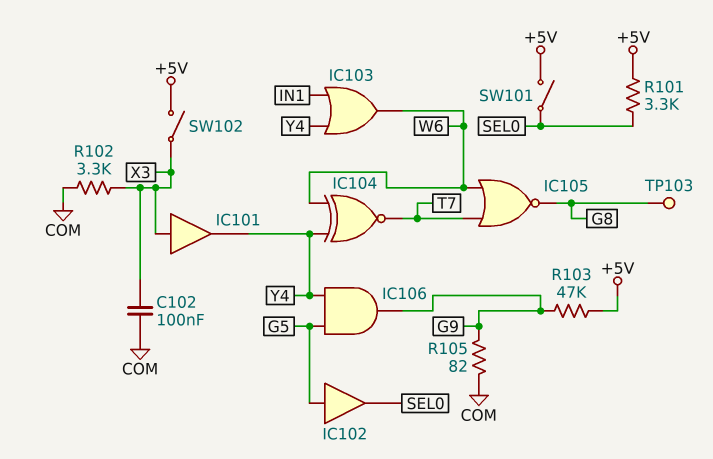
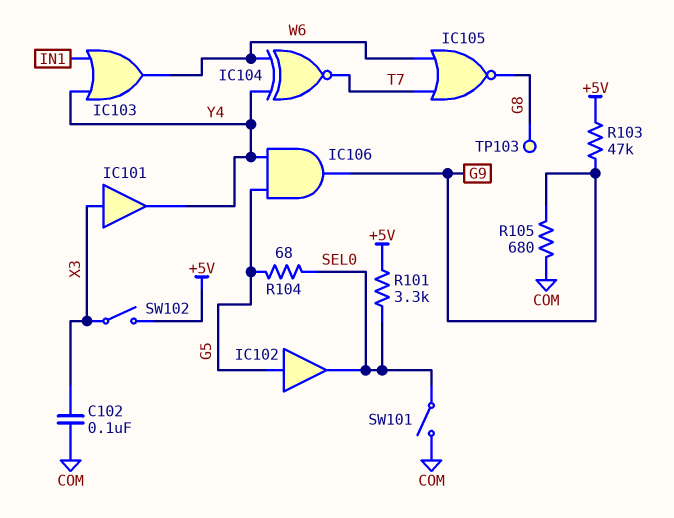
R102: 3.3k (COM, X3) -> none
R104: none -> 68 (G5, SEL0)
R105: 82 (COM, G9) -> 680 (COM, G9)
SW101: switch (+5V, SEL0) -> switch (COM, SEL0)

